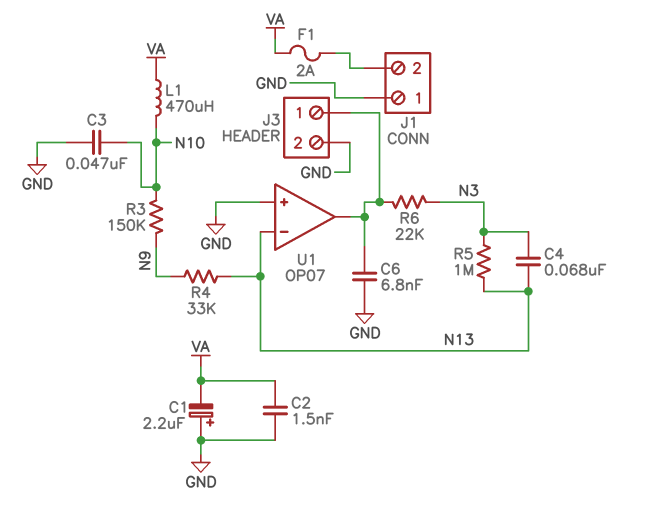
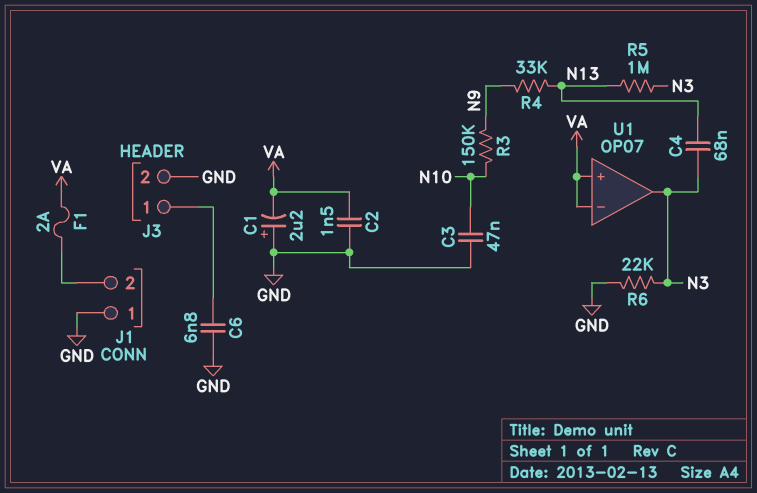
L1: 470uH (N10, VA) -> none
R6: 22k (J3/1, N3) -> 22k (GND, N3)
U1 pin in+: GND -> VA
U1 pin in-: N13 -> VA
U1 pin out: J3/1 -> N3

